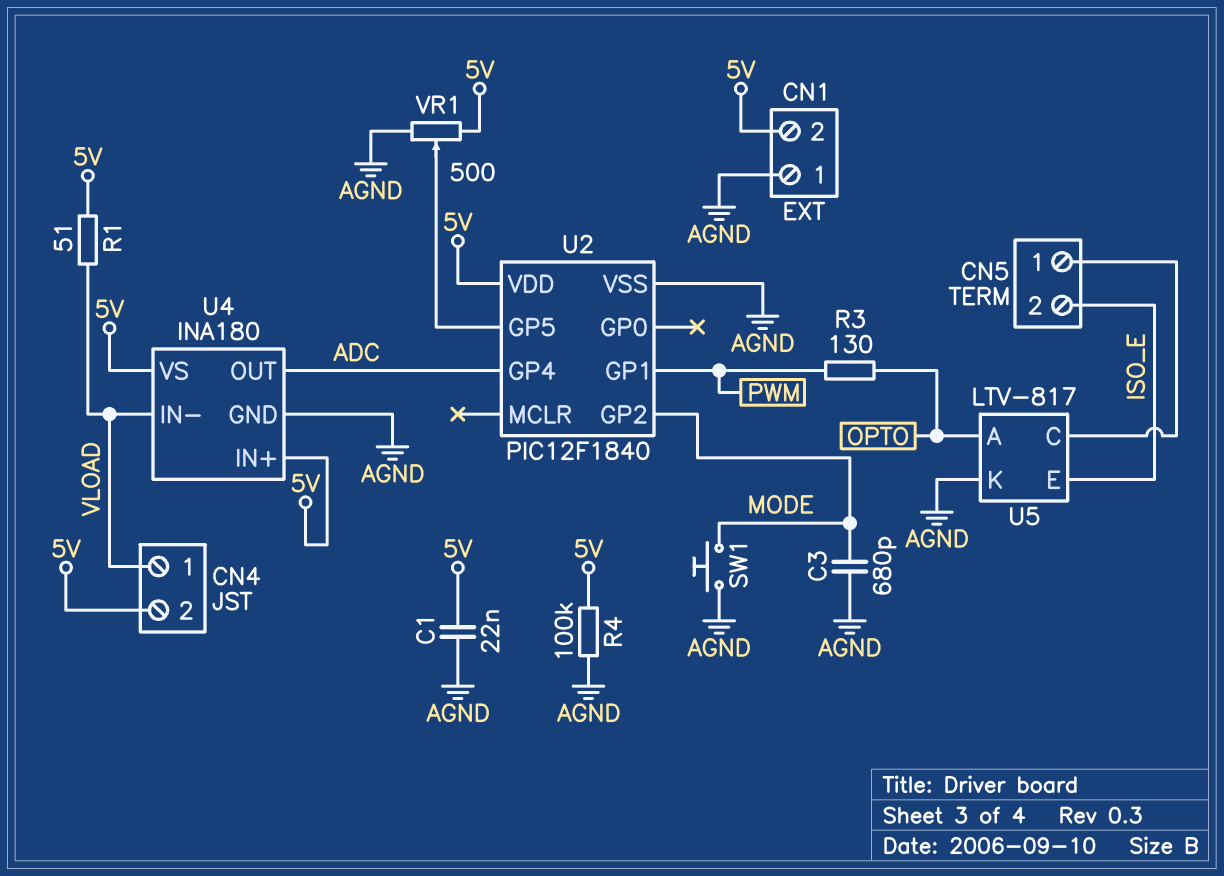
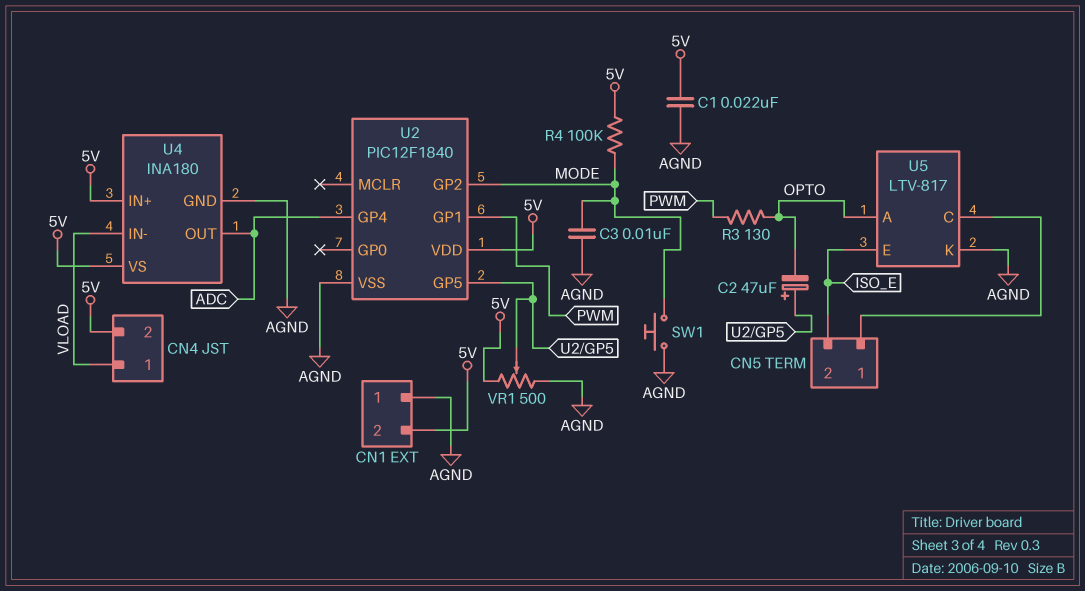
C2: none -> 47uF (plus U2/GP5, minus OPTO)
C3: 680pF (AGND, MODE) -> 10nF (AGND, MODE)
R1: 51 (5V, VLOAD) -> none
R4: 100k (5V, AGND) -> 100k (5V, MODE)

